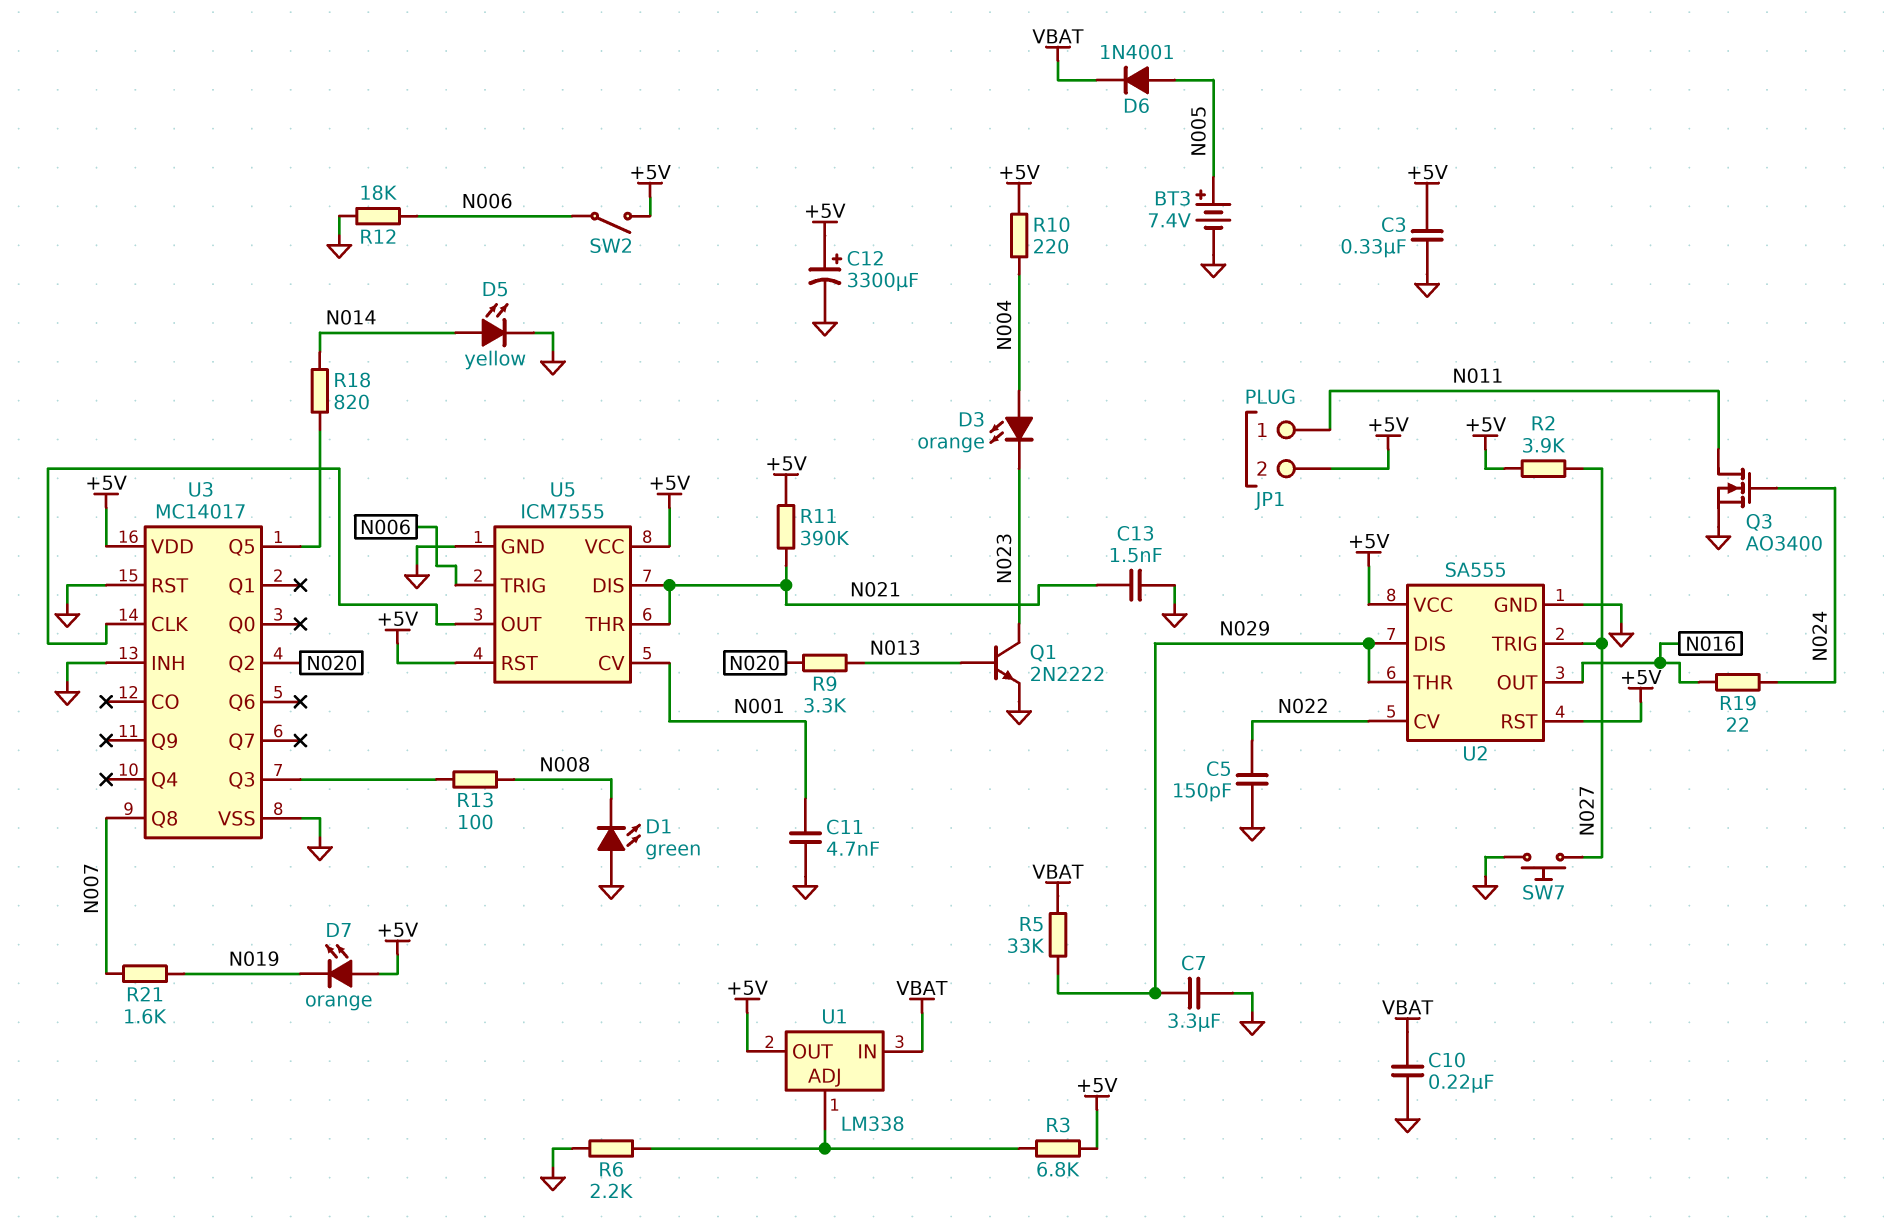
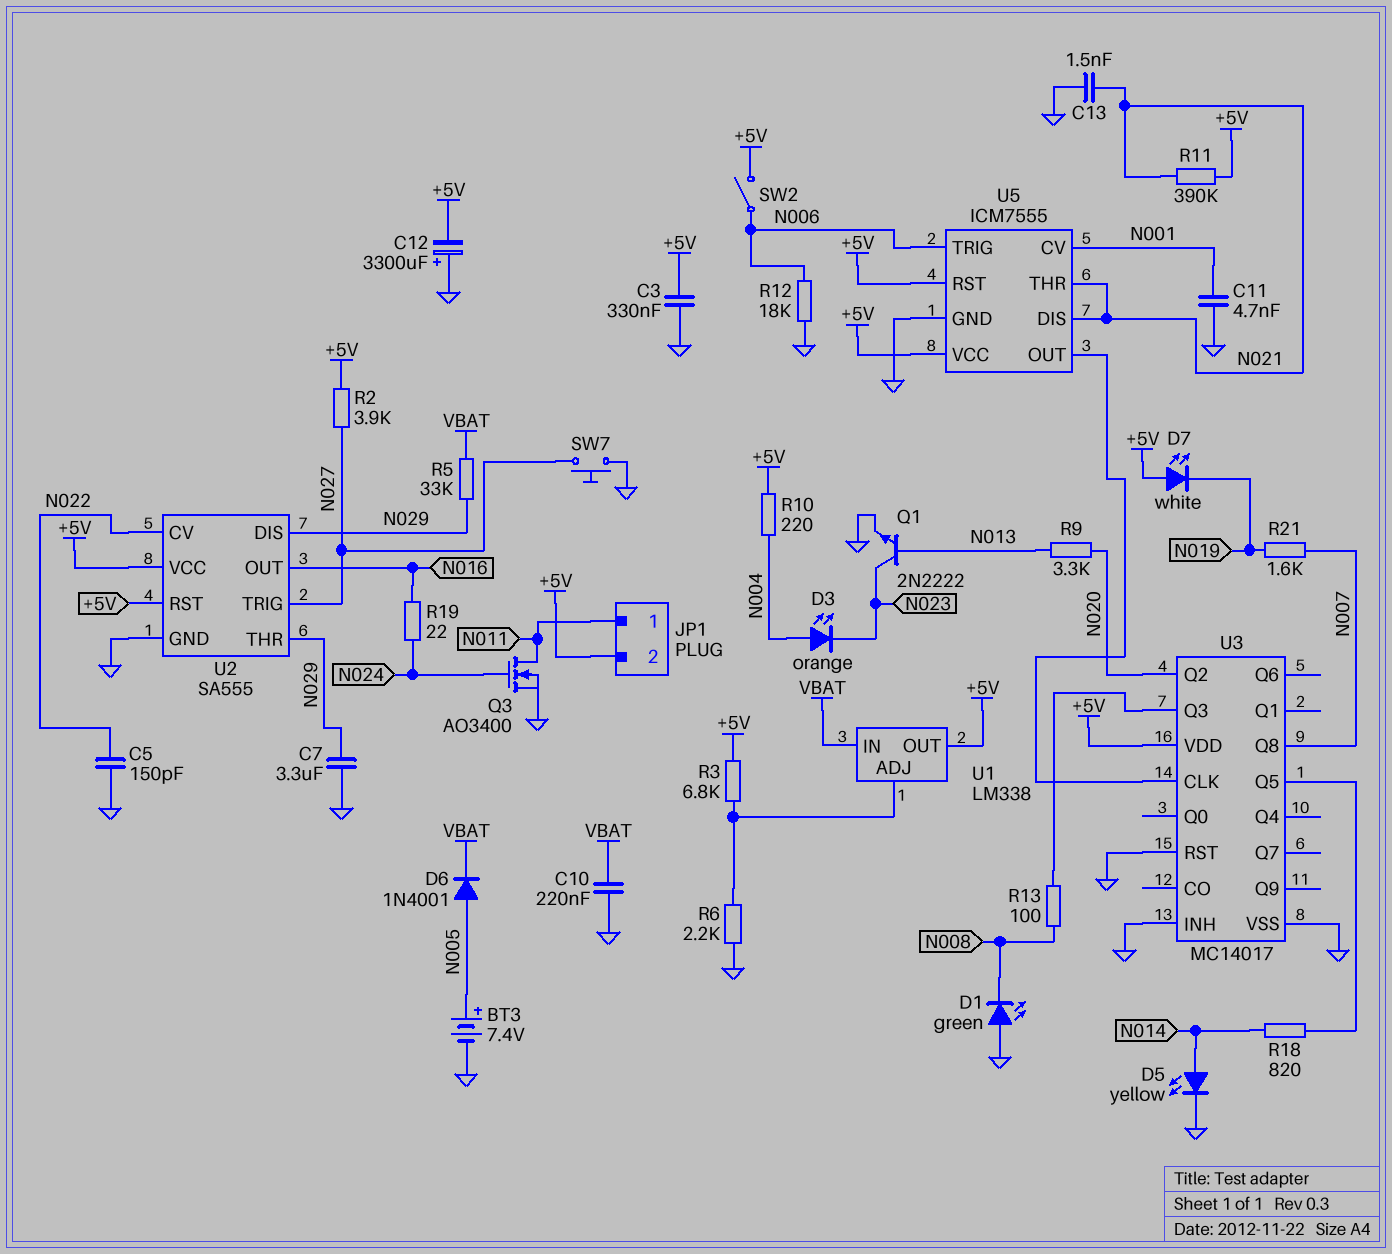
C12: 3300uF (plus +5V, minus GND) -> 3300uF (plus GND, minus +5V)
D7: LED orange (A +5V, K N019) -> LED white (A +5V, K N019)

